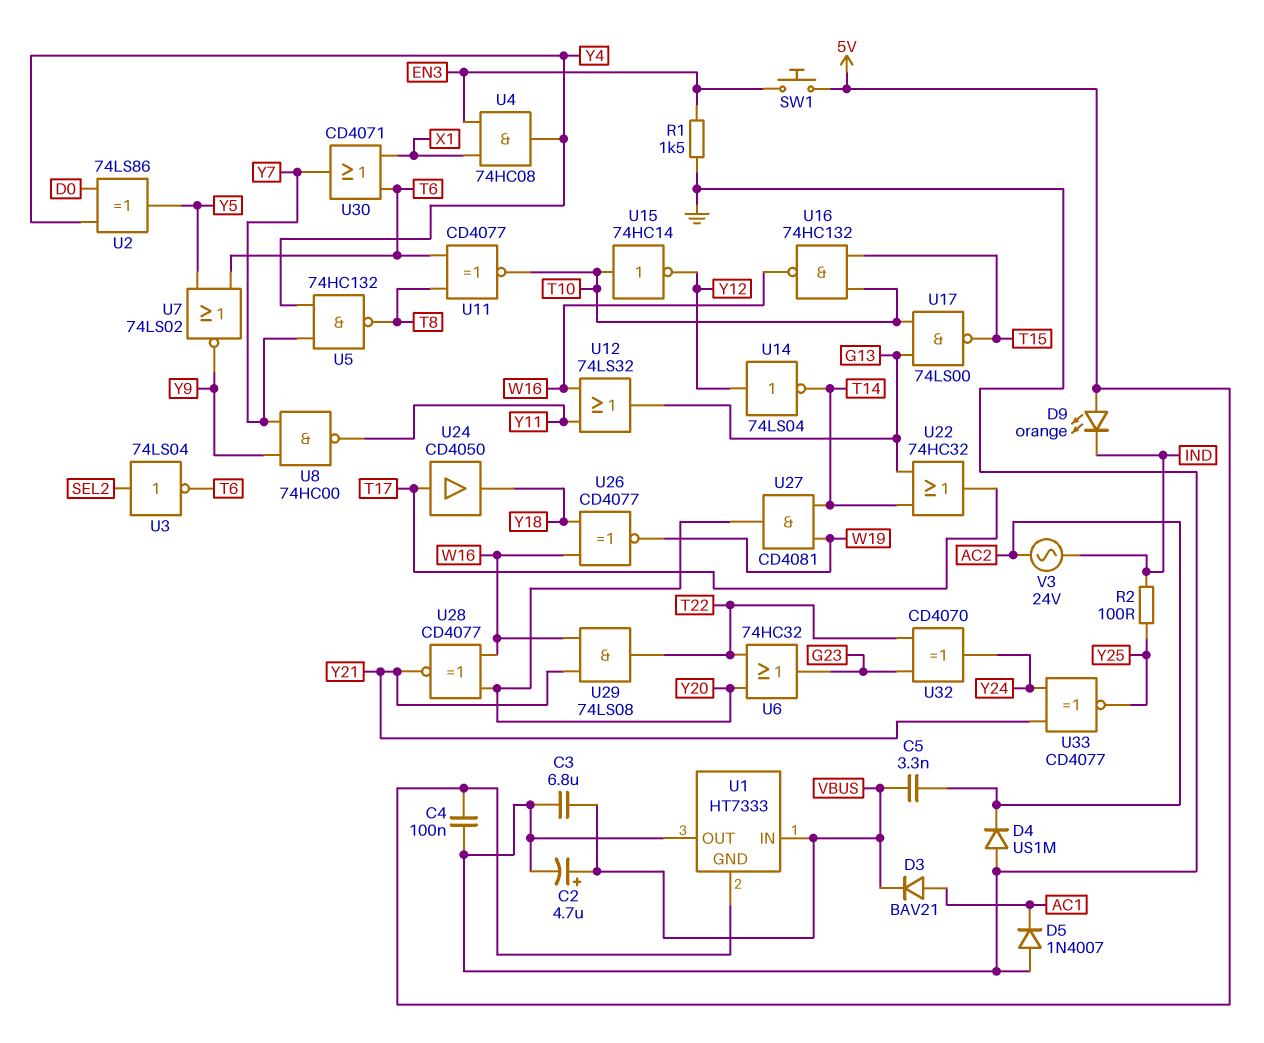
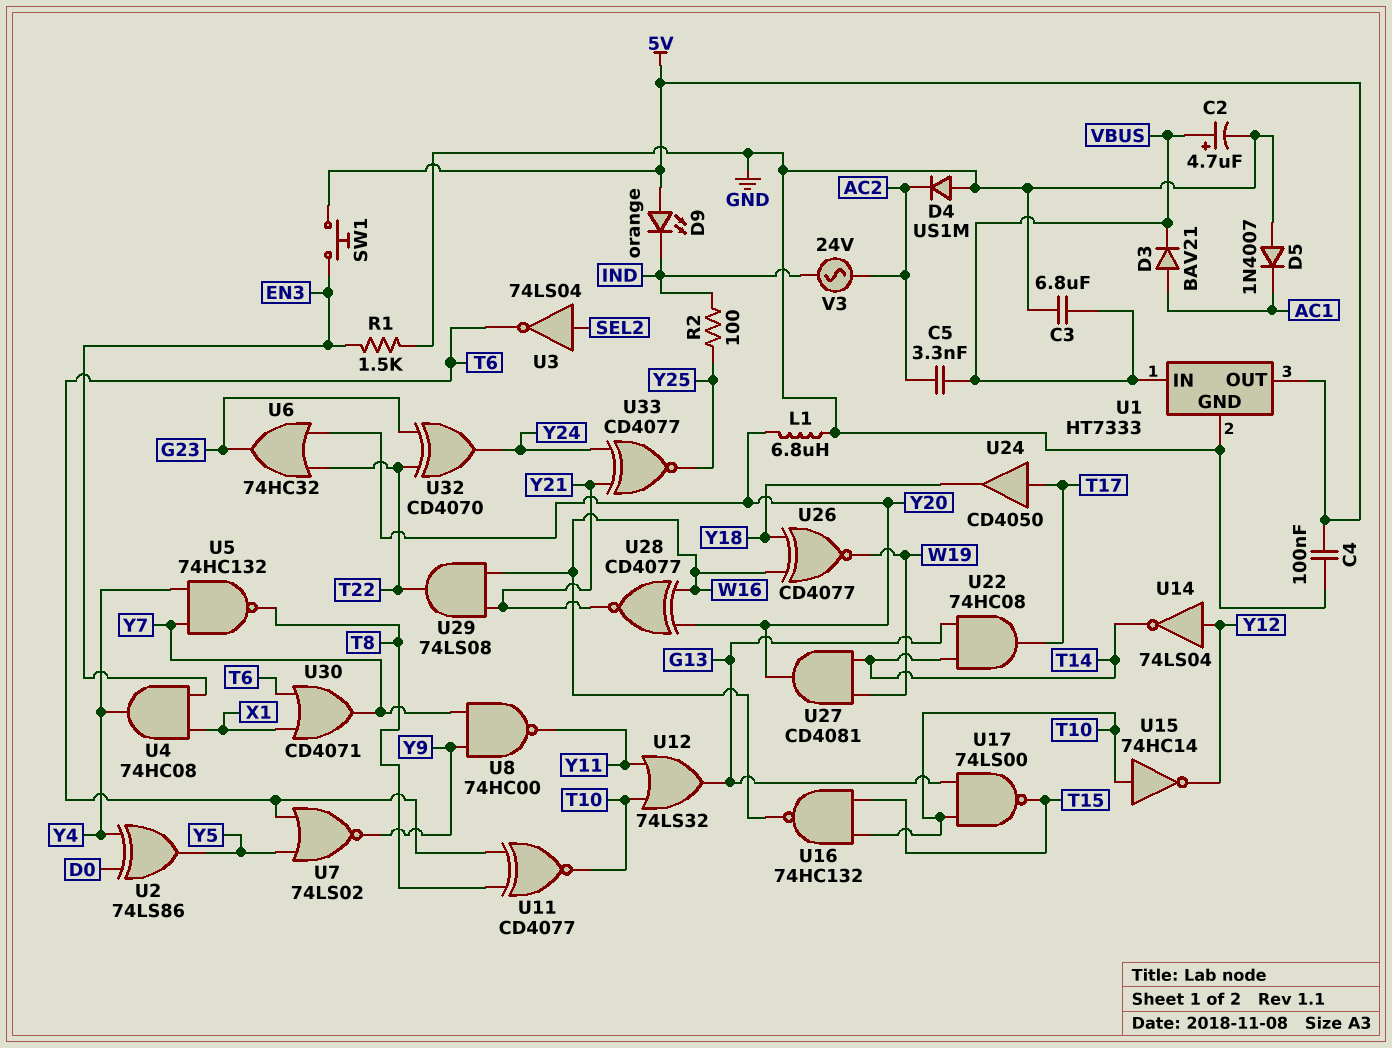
L1: none -> 6.8uH (GND, Y20)
U1 pin GND: 5V -> GND
U1 pin OUT: GND -> 5V
U12: OR 74LS32 (in W16, in Y11, out G13) -> OR 74LS32 (in T10, in Y11, out G13)
U22: OR 74HC32 (in G13, in T14, out T17) -> AND 74HC08 (in G13, in T14, out T17)

